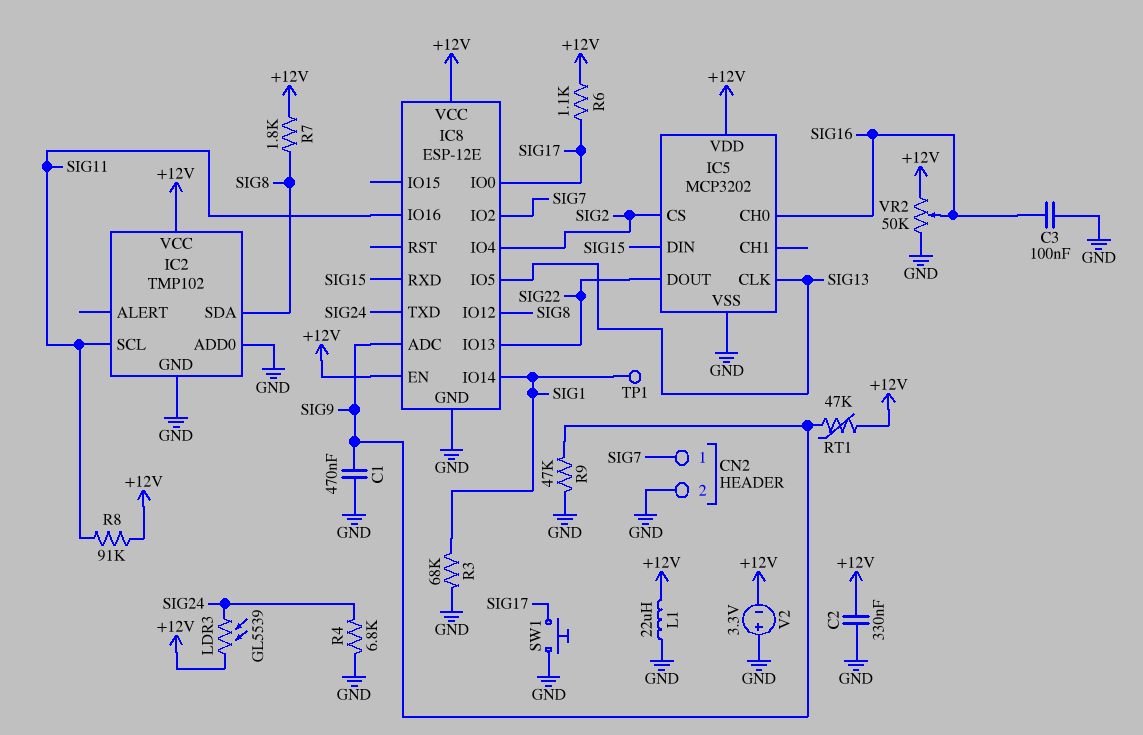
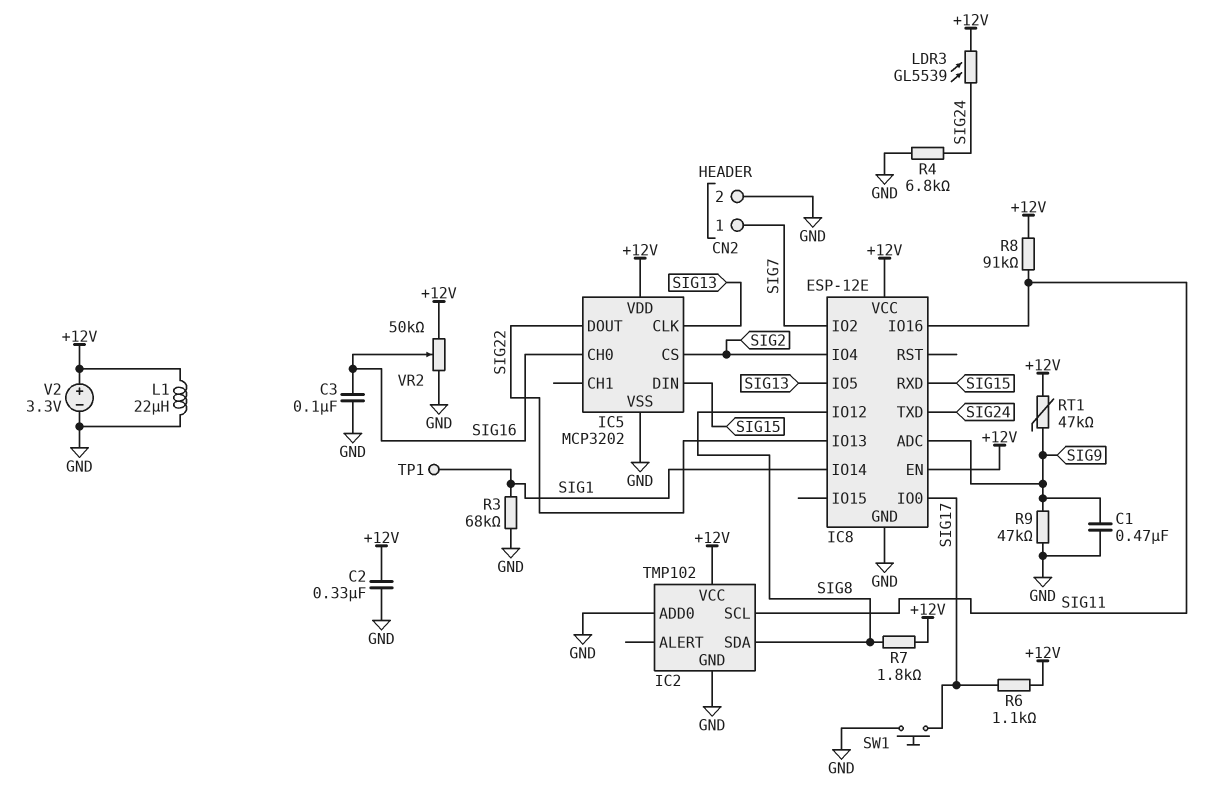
V2: 3.3V (plus GND, minus +12V) -> 3.3V (plus +12V, minus GND)

